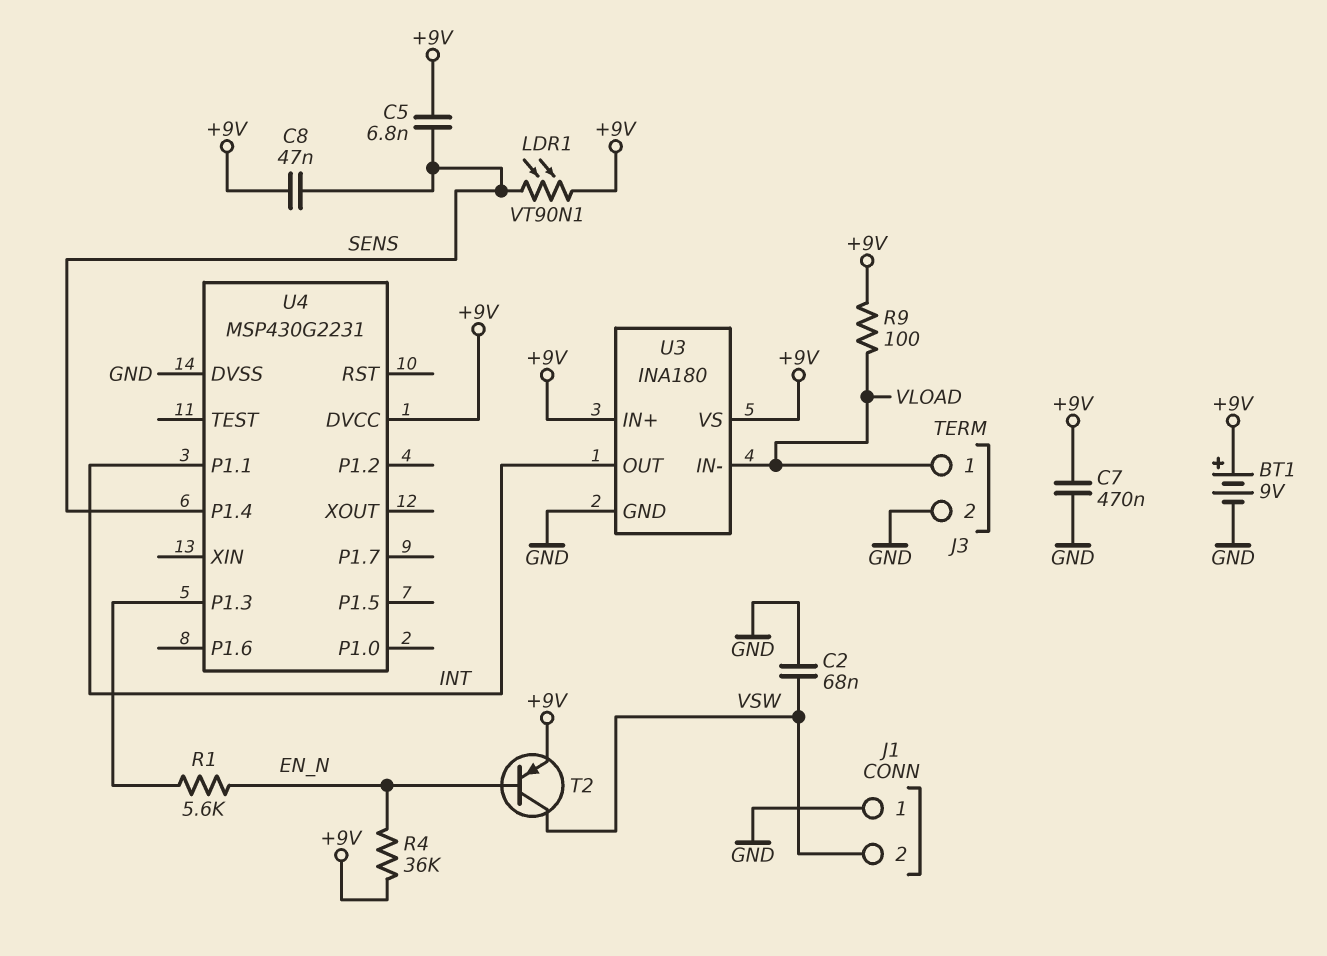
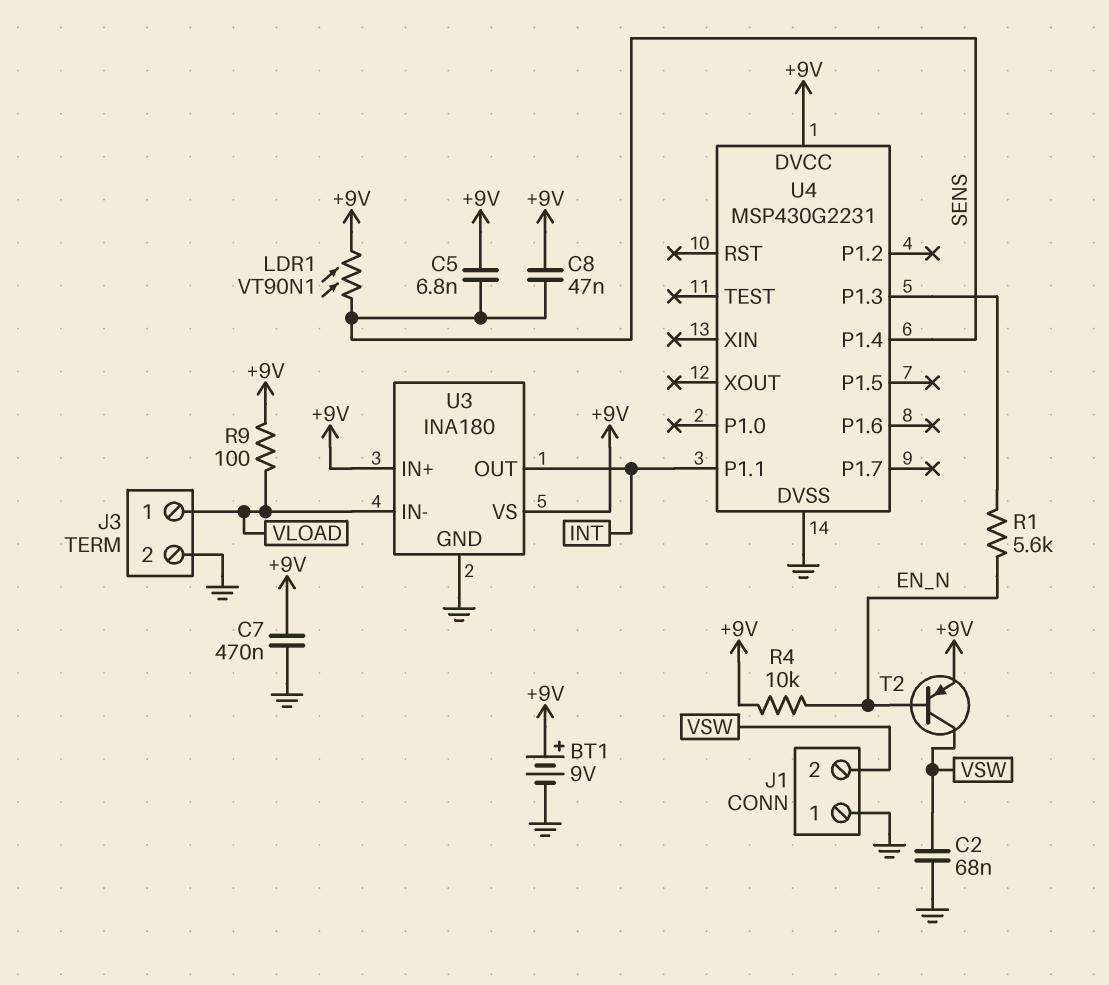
R4: 36k (+9V, EN_N) -> 10k (+9V, EN_N)

